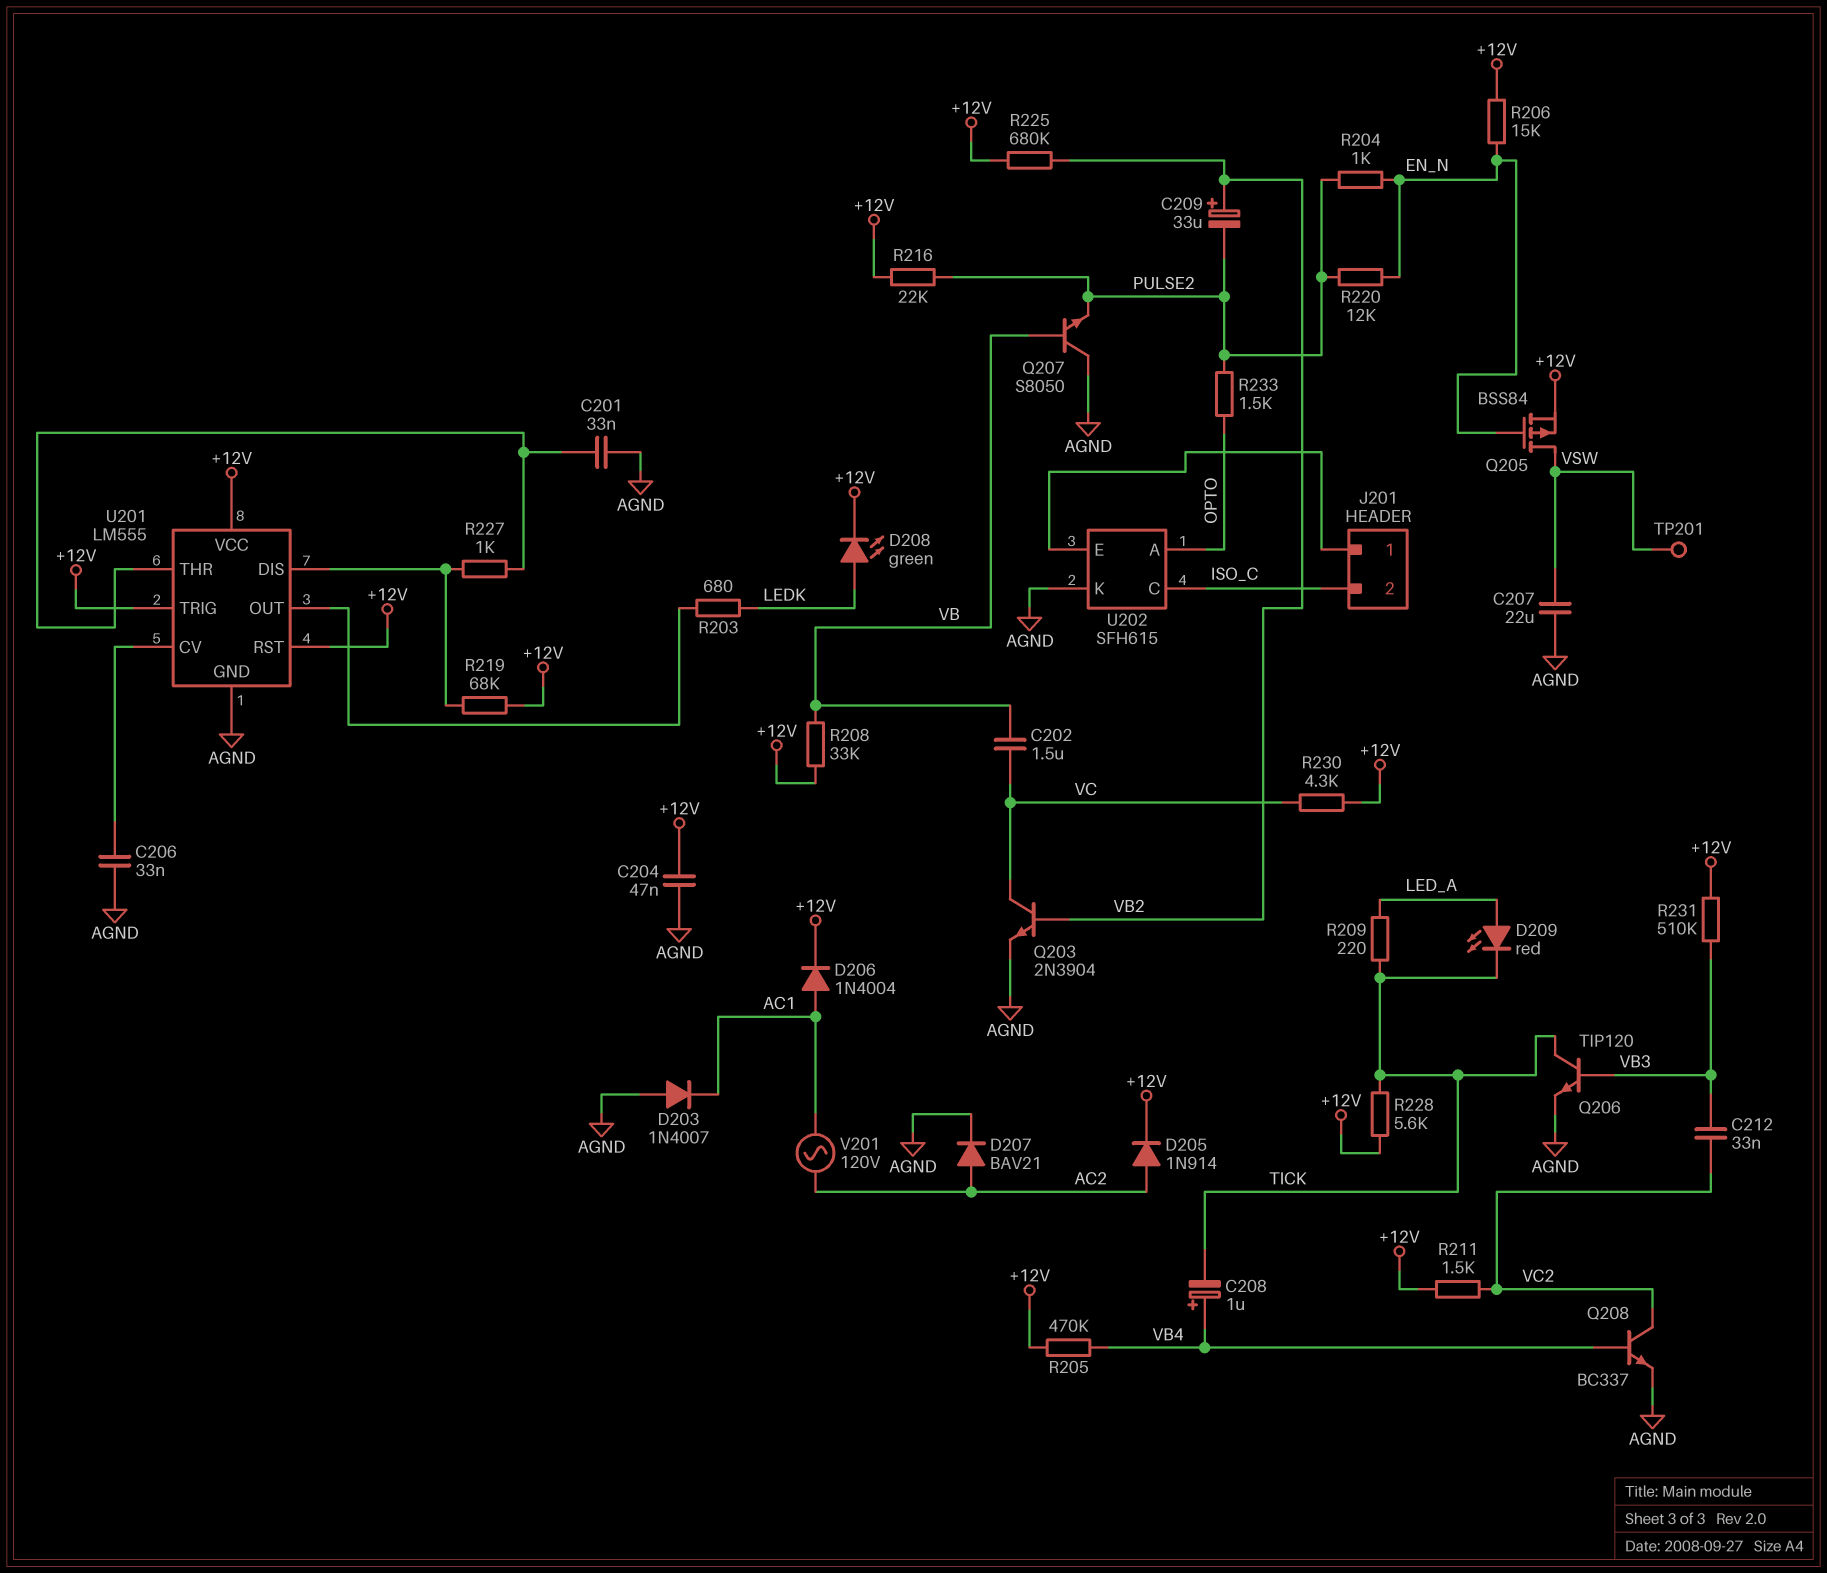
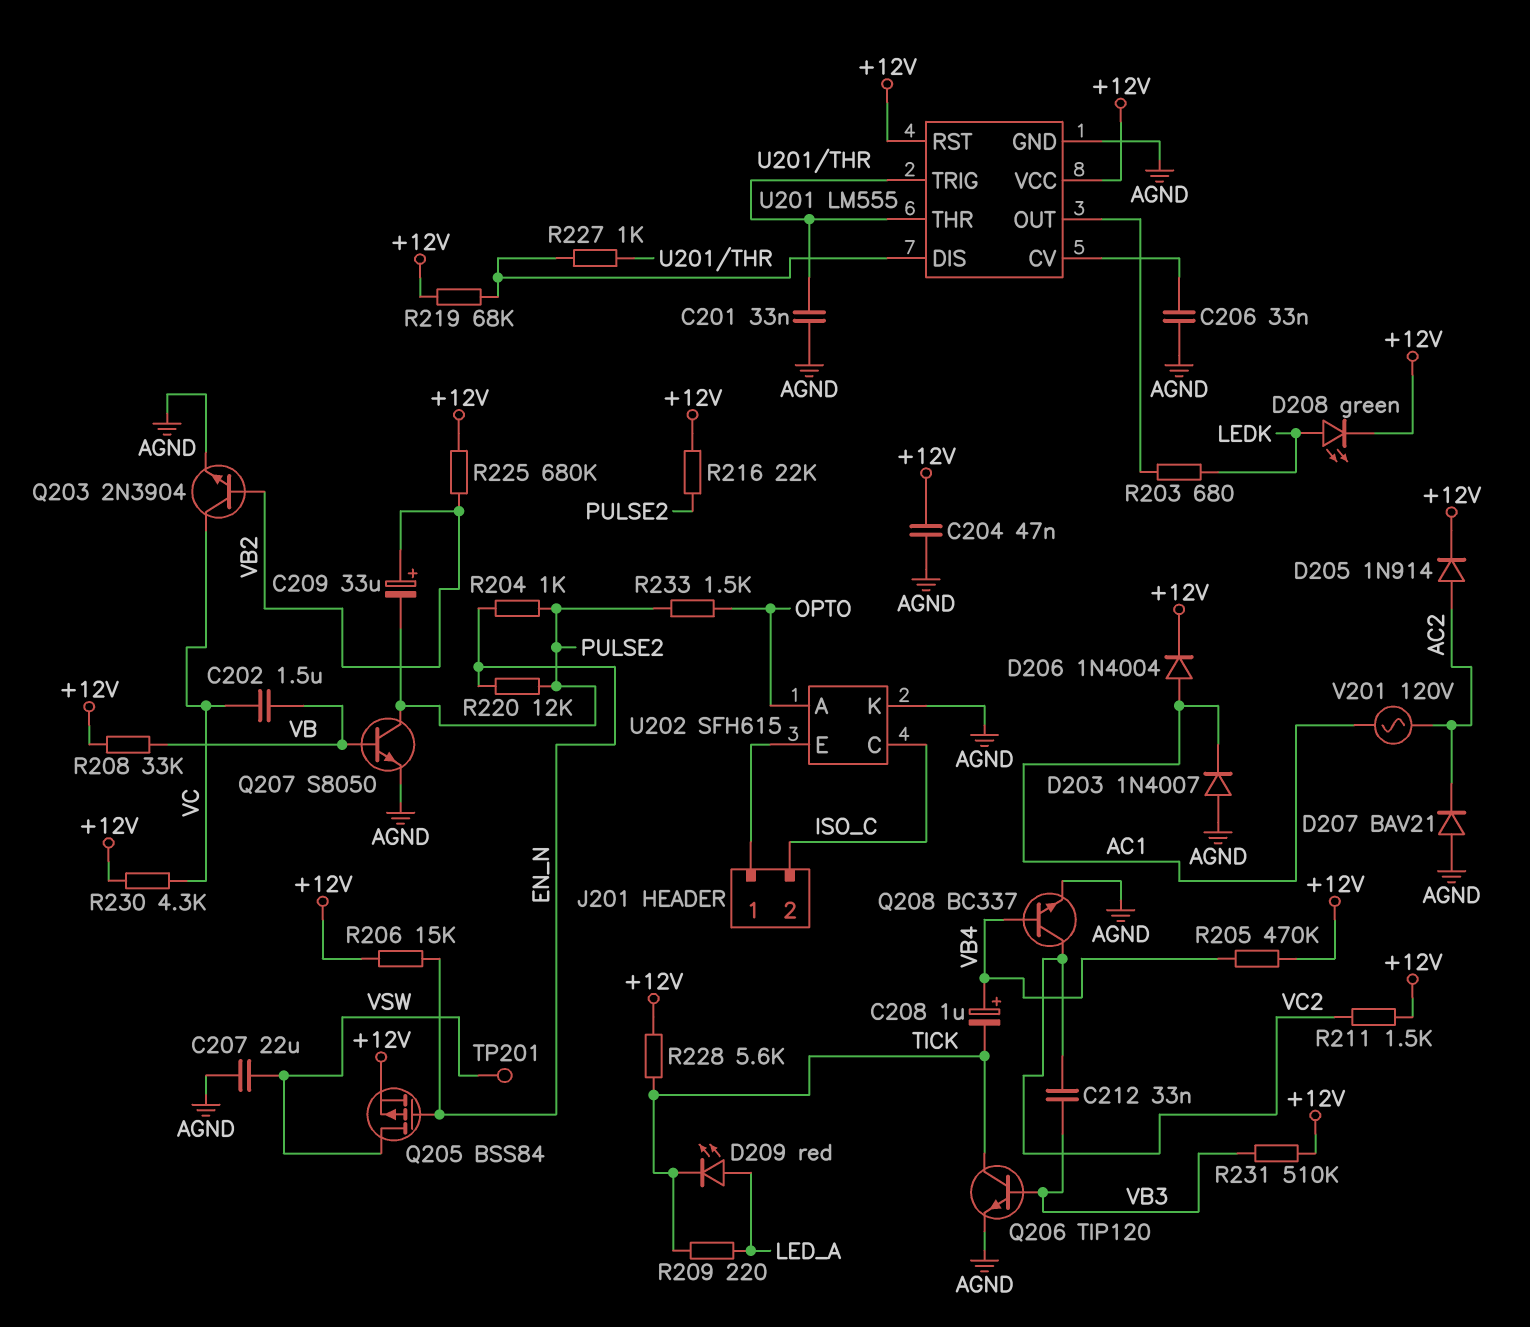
D207: diode BAV21 (A AC2, K AGND) -> diode BAV21 (A AGND, K AC2)
Q207: NPN S8050 (B VB, C AGND, E PULSE2) -> NPN S8050 (B VB, C PULSE2, E AGND)
U201 pin TRIG: +12V -> U201/THR

